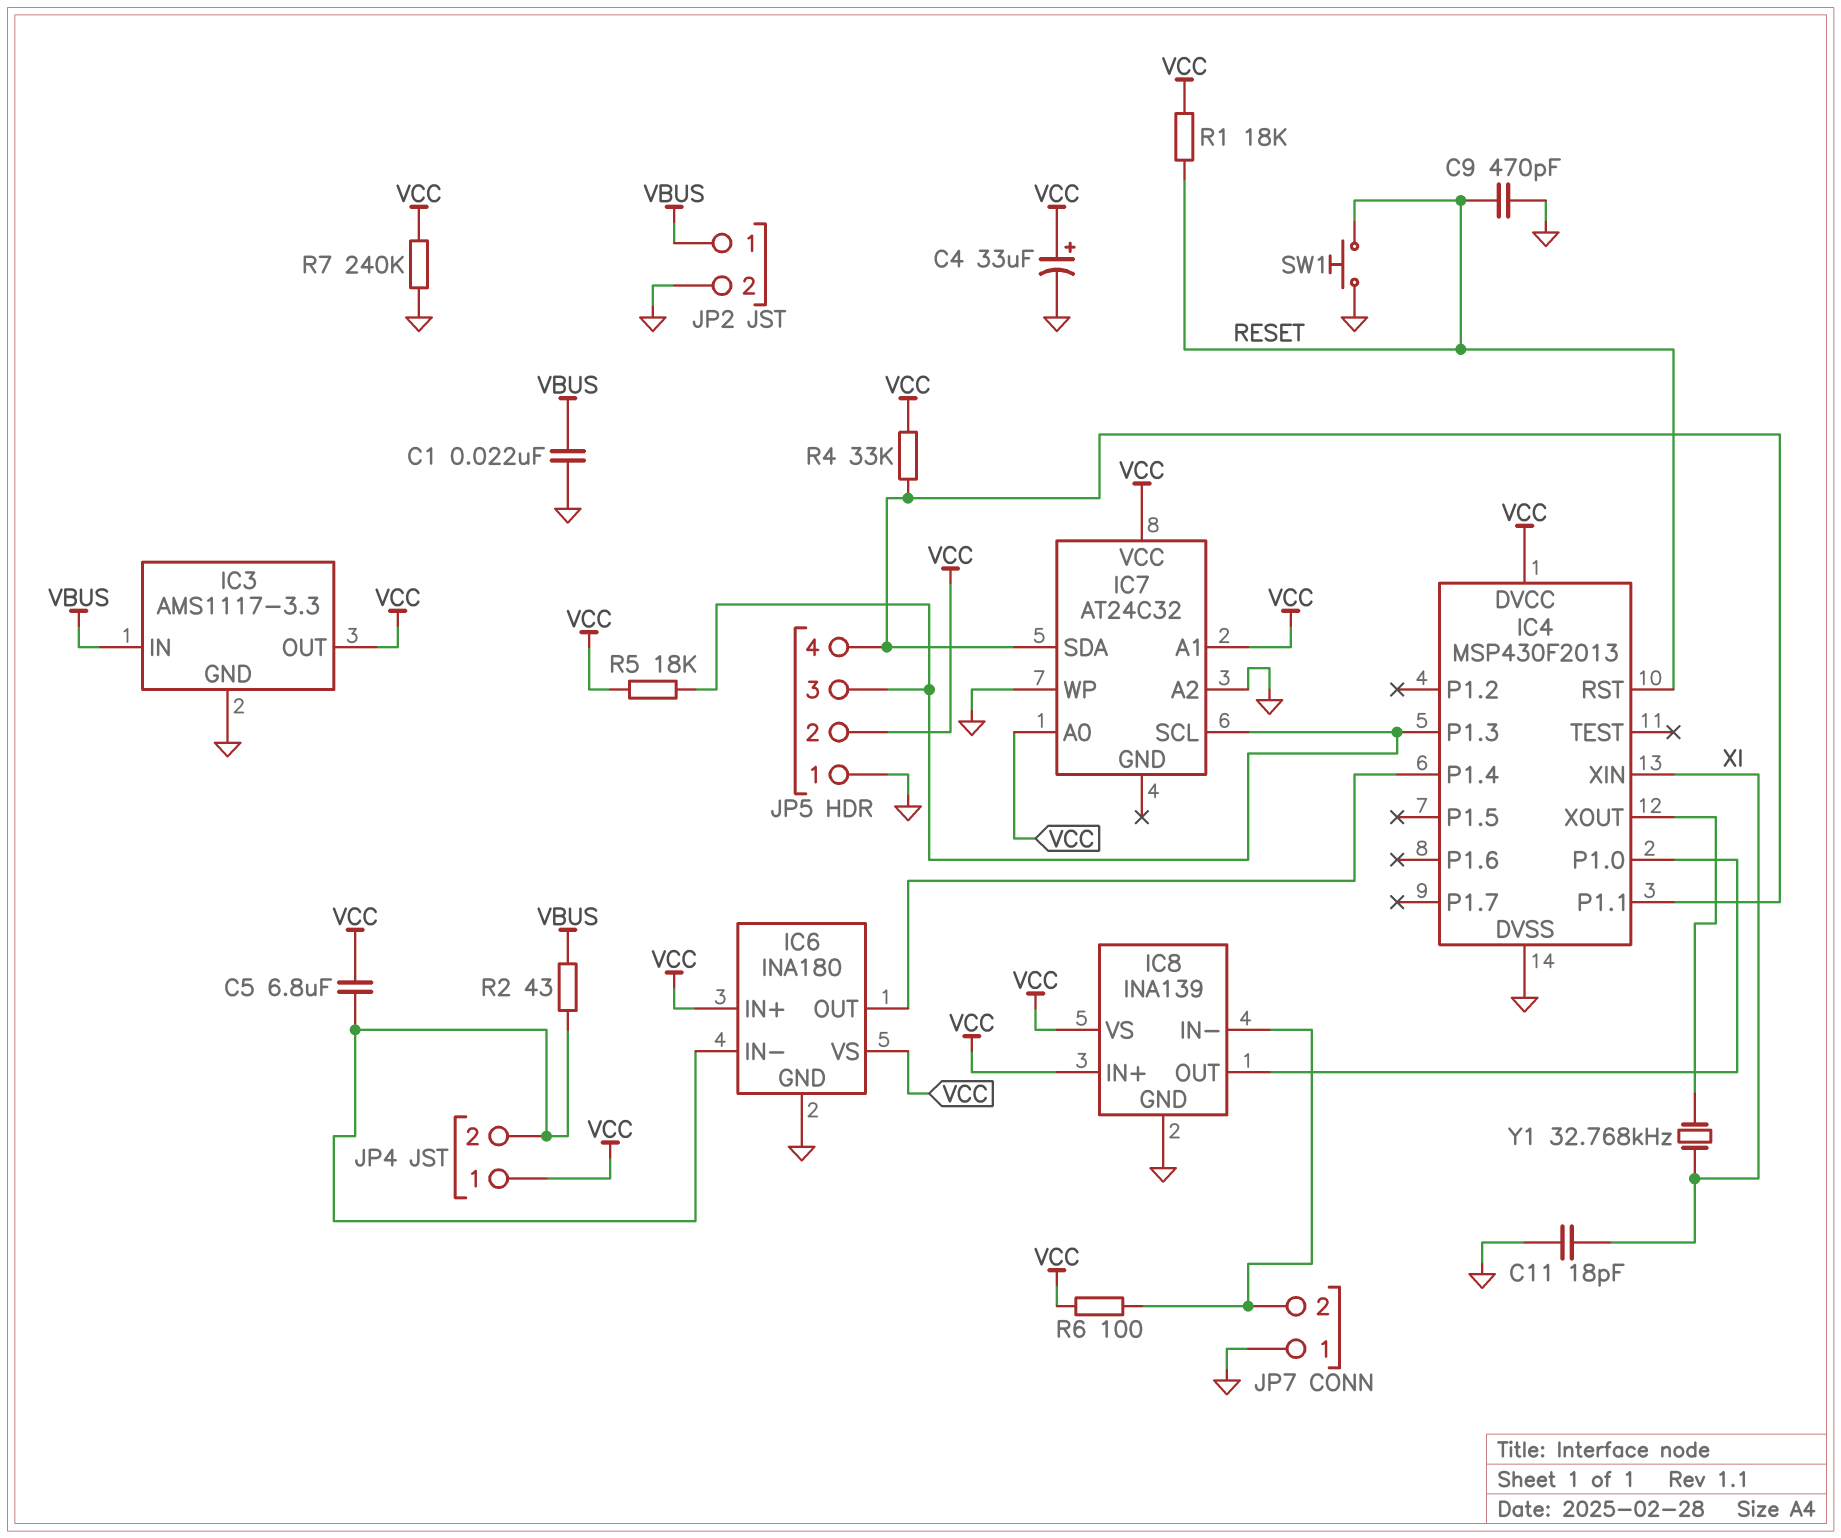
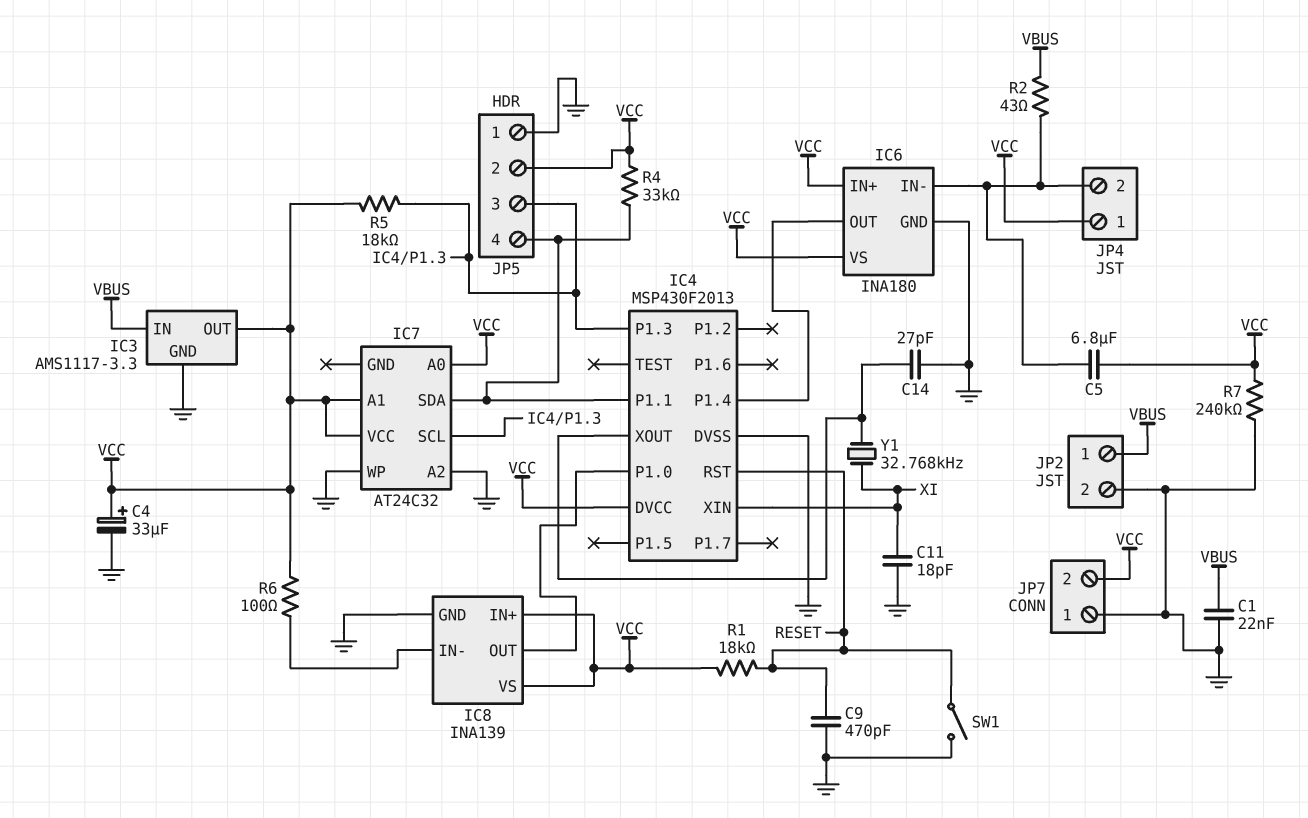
C14: none -> 27pF (GND, IC4/XOUT)
JP7 pin 2: IC8/IN- -> VCC
SW1: button (GND, RESET) -> switch (GND, RESET)

